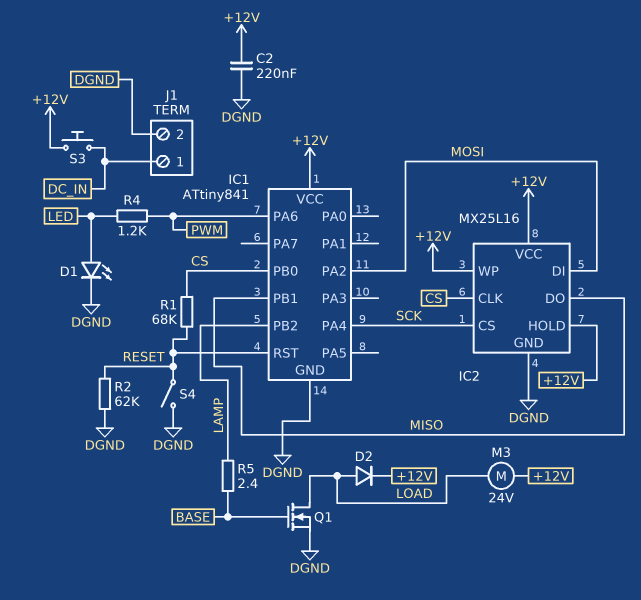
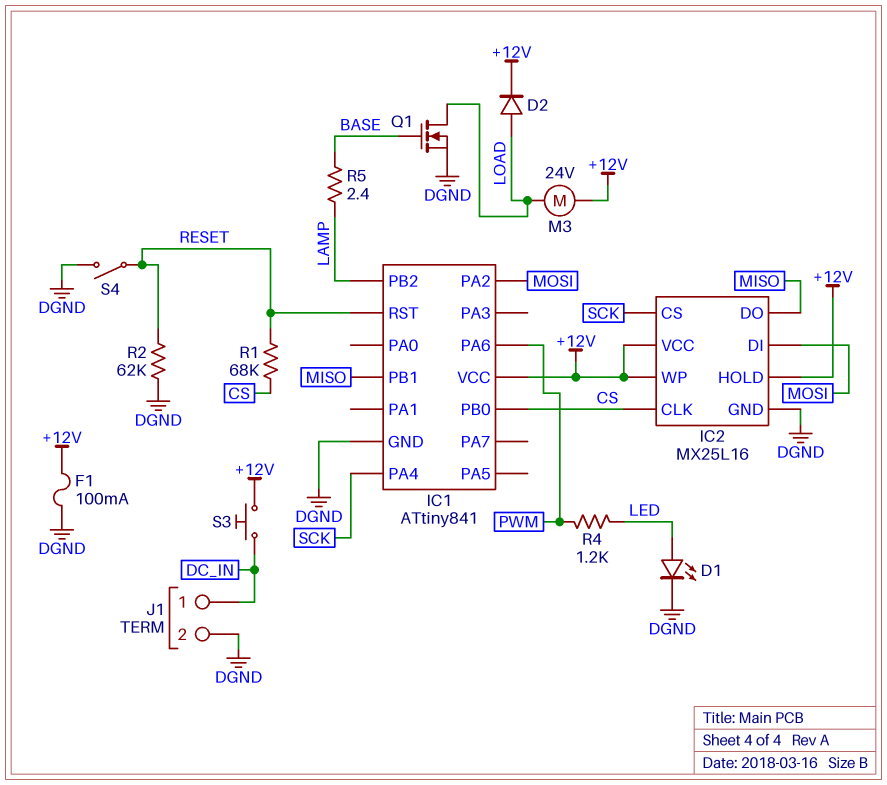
C2: 220nF (+12V, DGND) -> none
F1: none -> 100mA (+12V, DGND)

